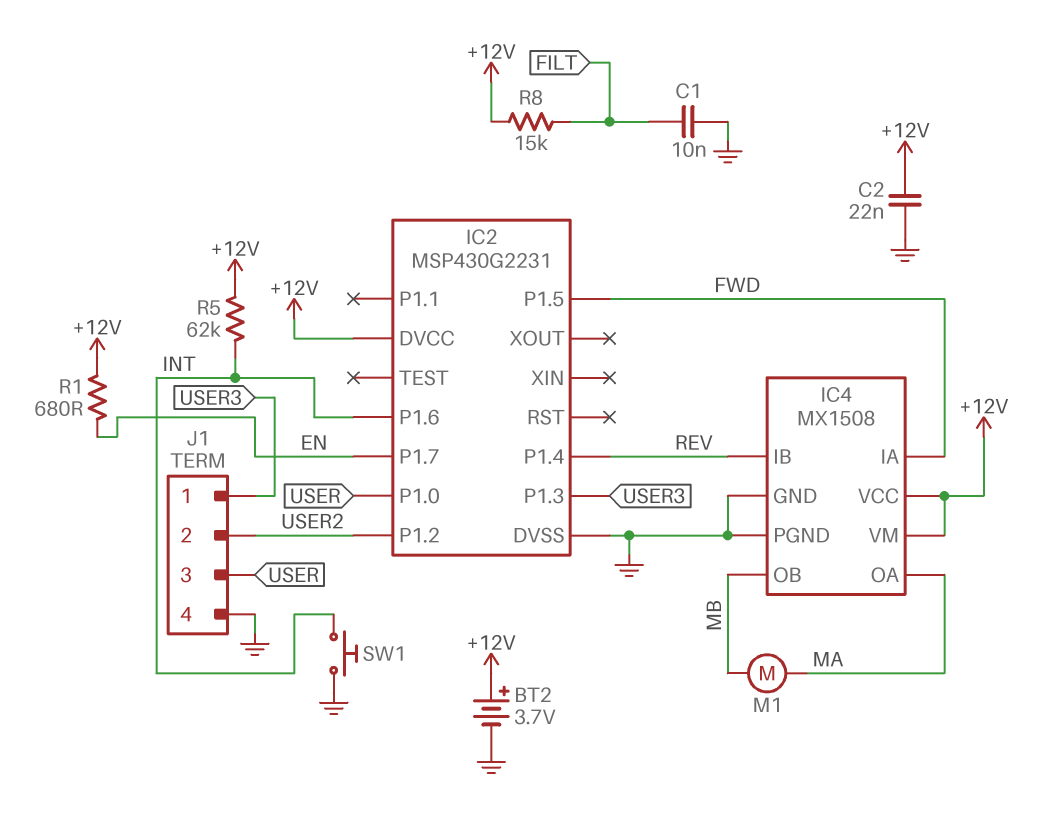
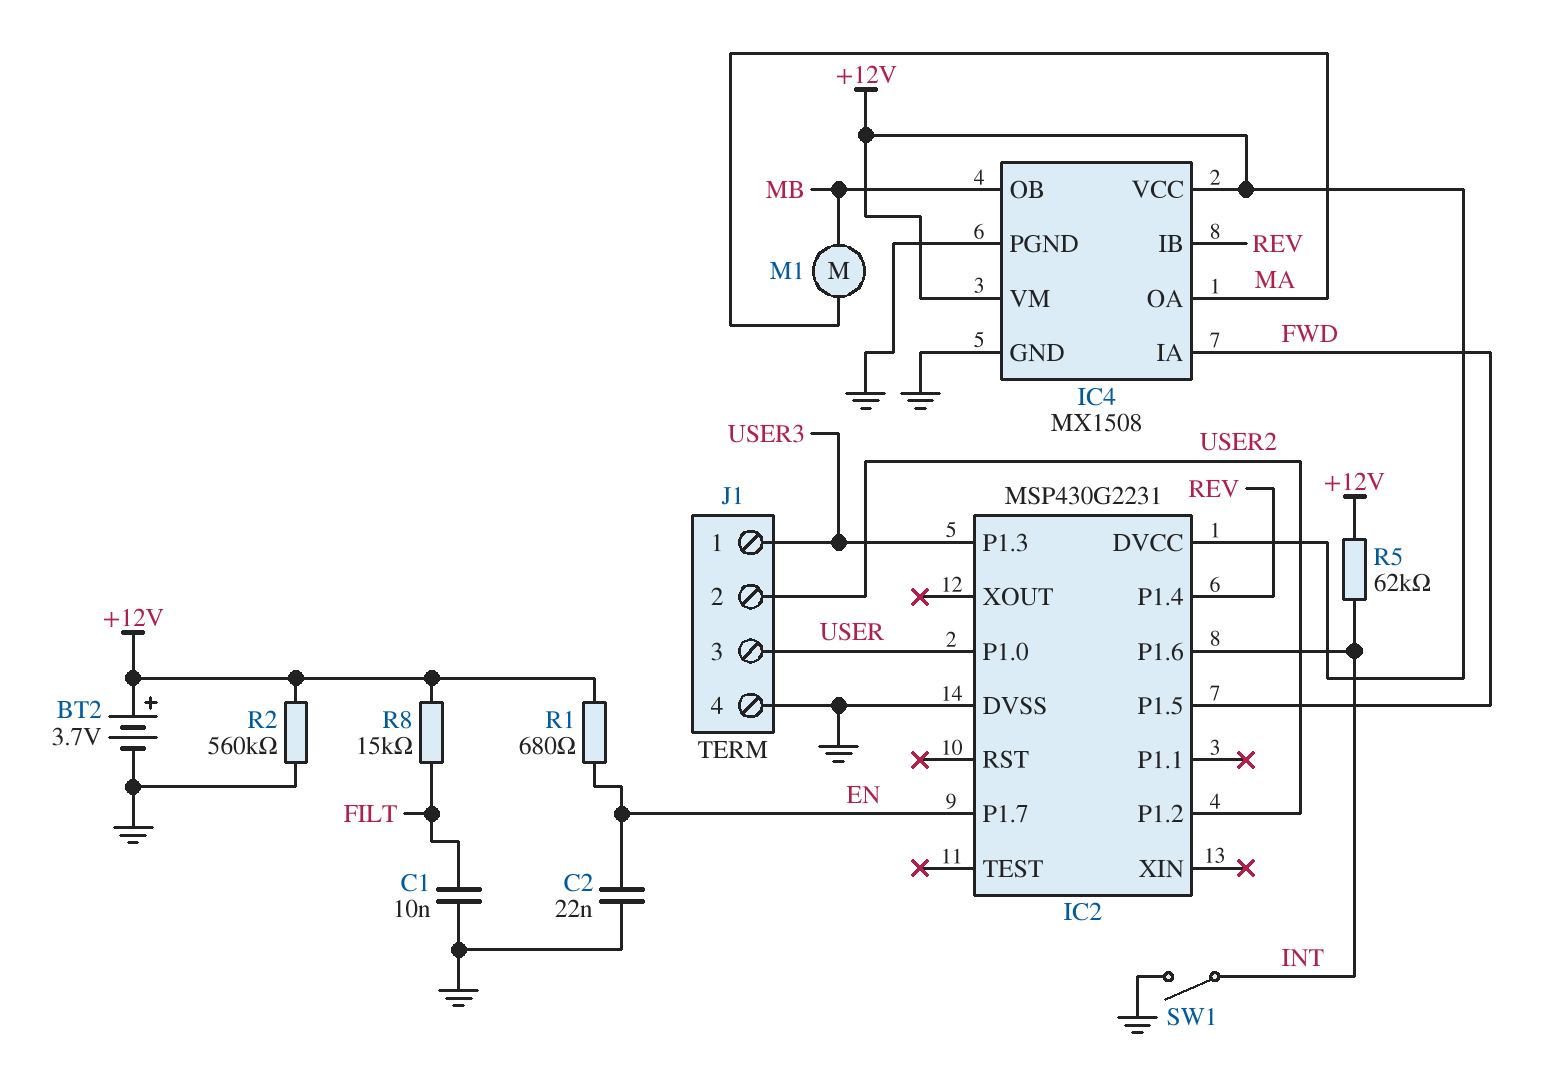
C2: 22nF (+12V, GND) -> 22nF (EN, GND)
R2: none -> 560k (+12V, GND)
SW1: button (GND, INT) -> switch (GND, INT)

